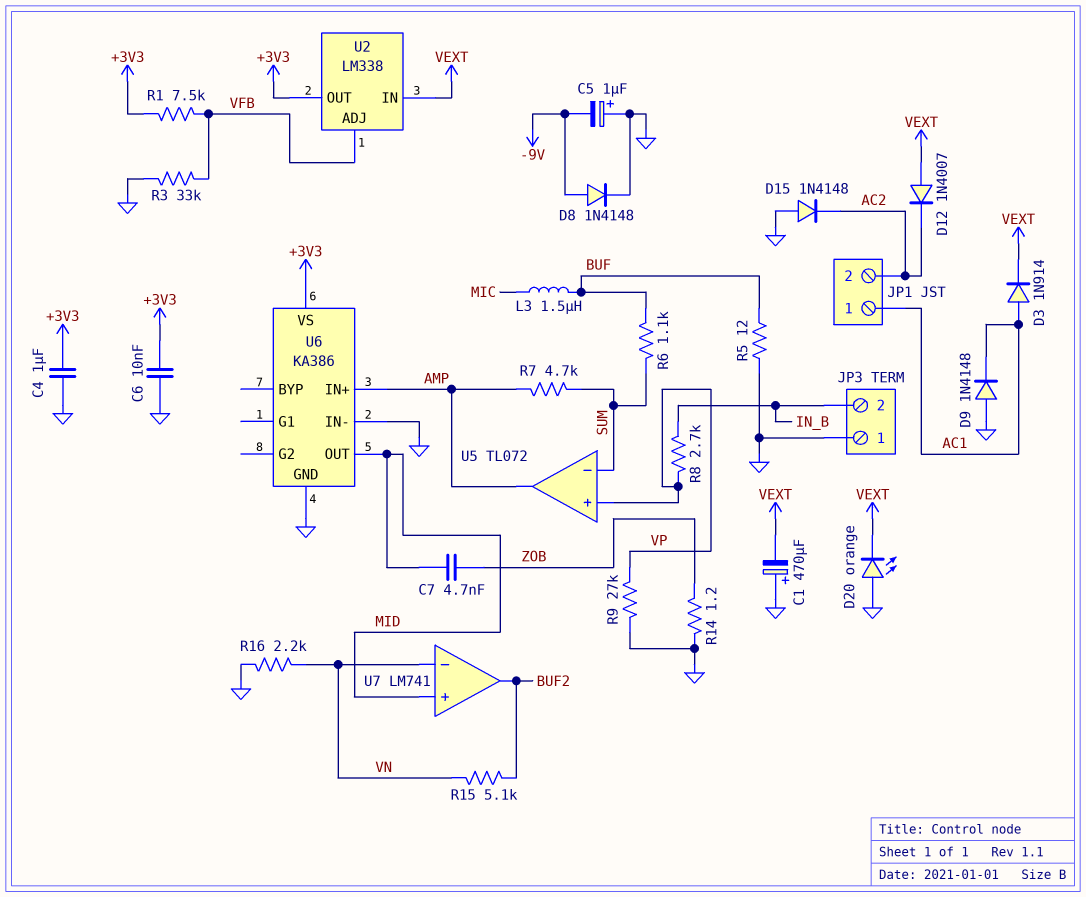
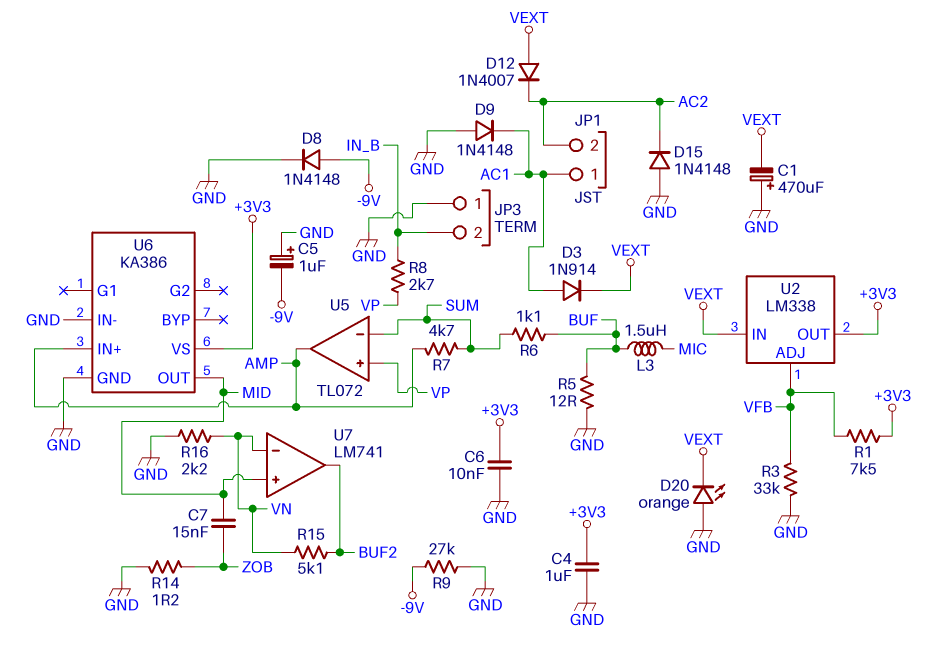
C7: 4.7nF (MID, ZOB) -> 15nF (MID, ZOB)
R9: 27k (GND, VP) -> 27k (-9V, GND)

